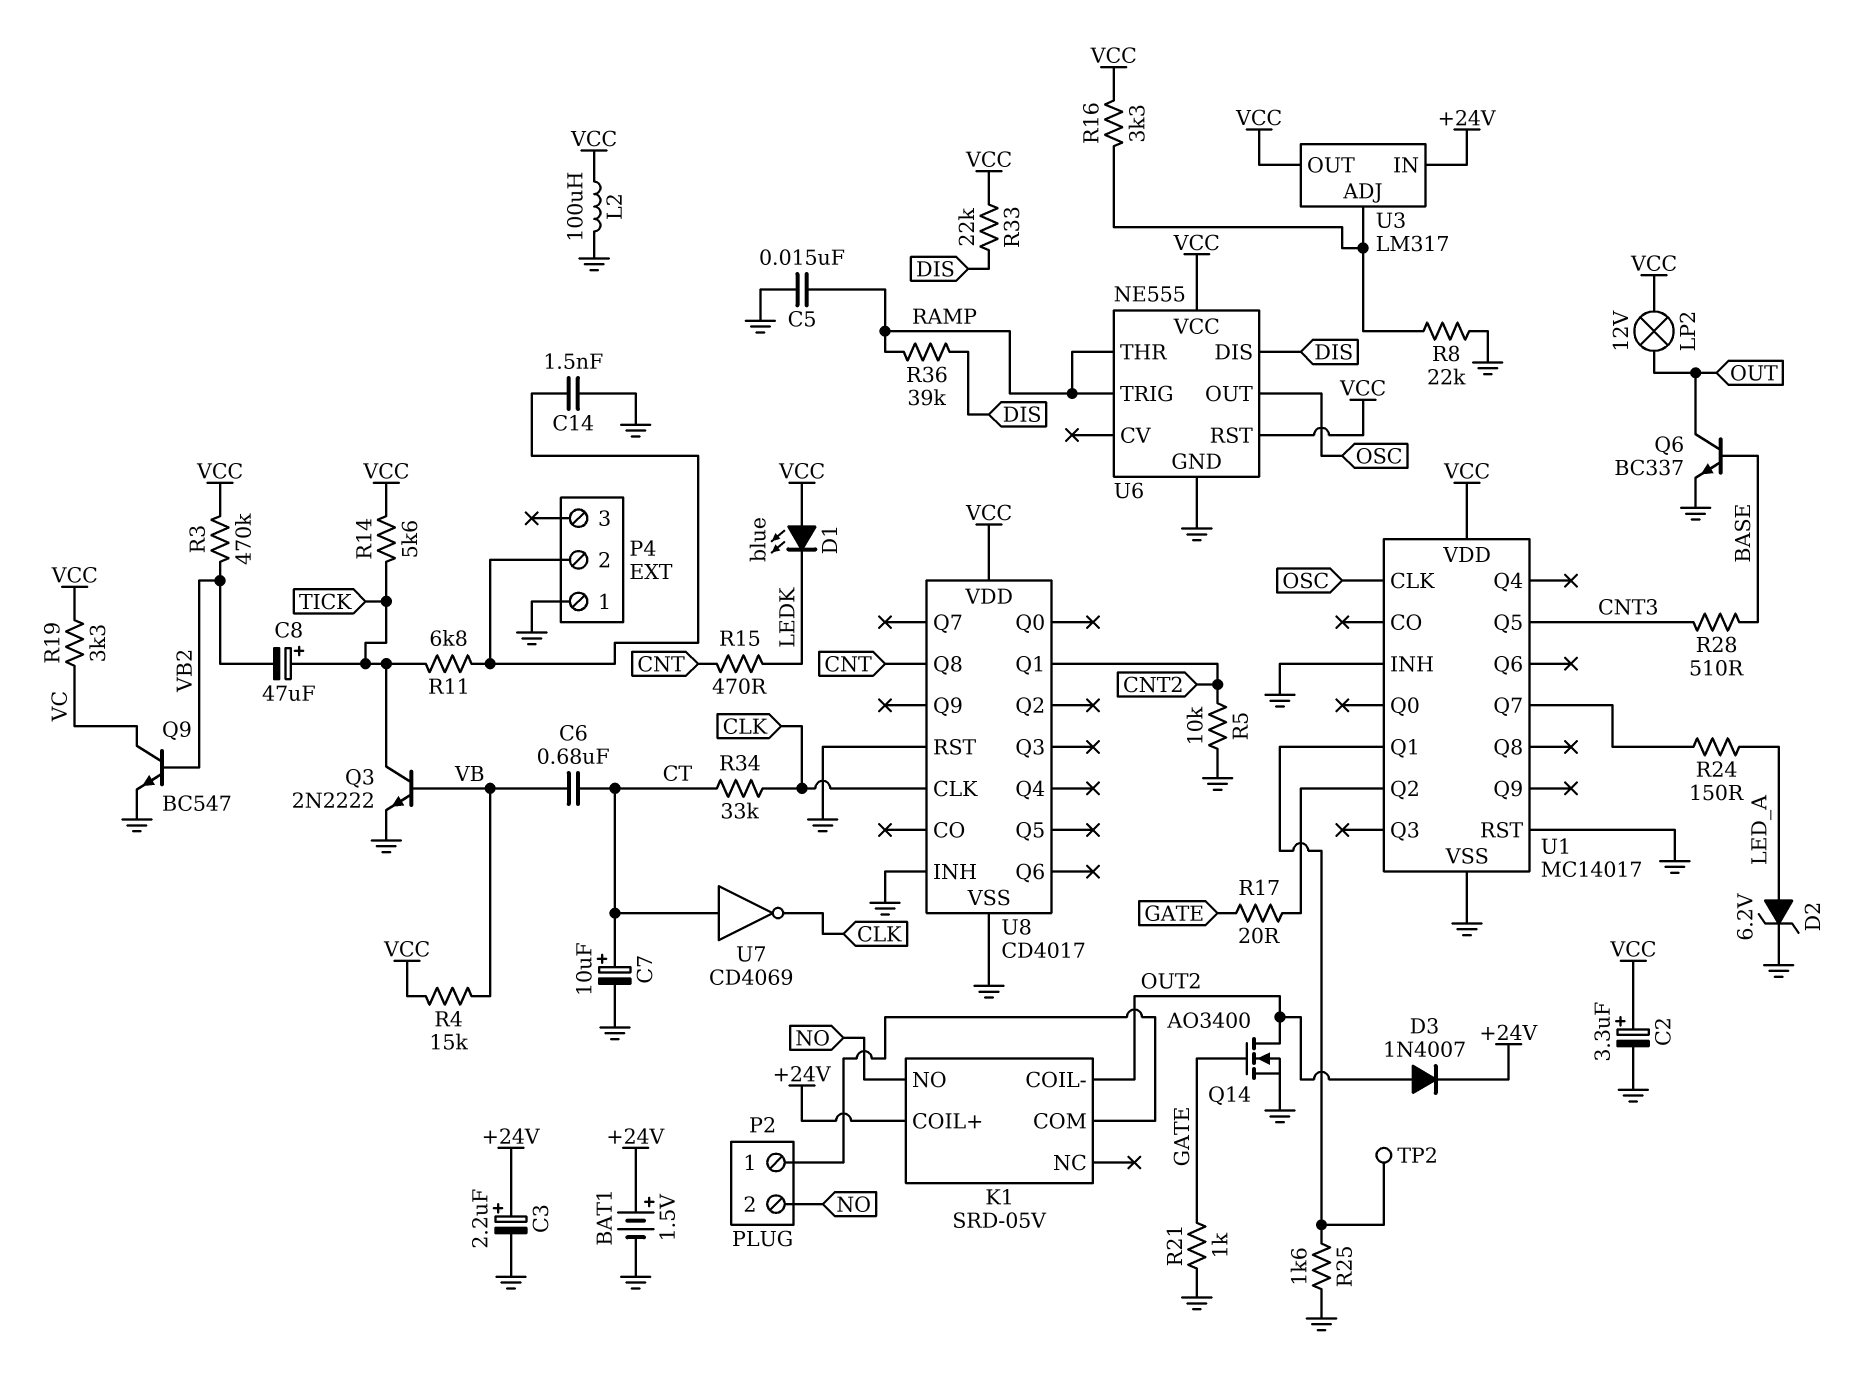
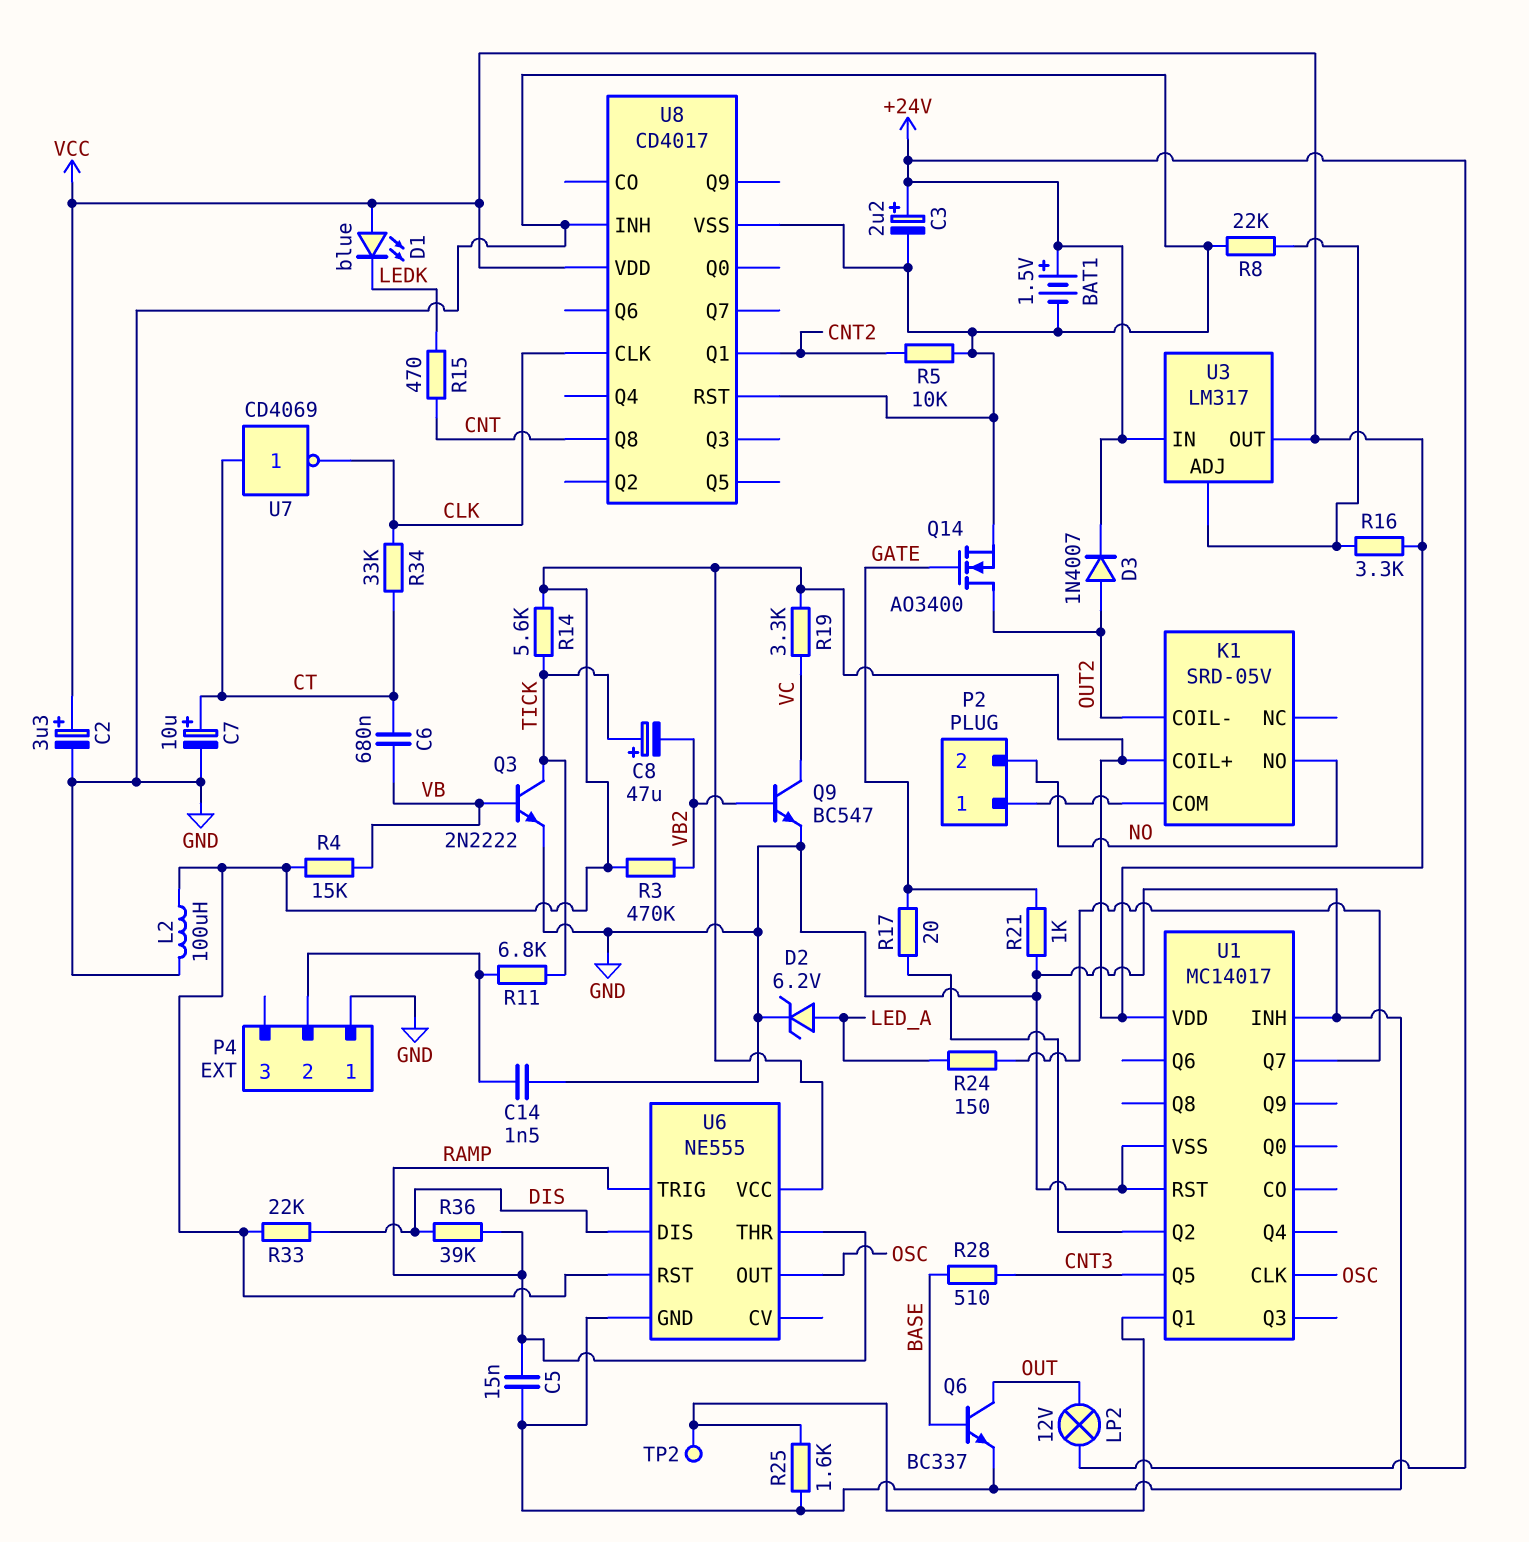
K1 pin COIL+: +24V -> VCC
LP2: lamp 12V (OUT, VCC) -> lamp 12V (+24V, OUT)

